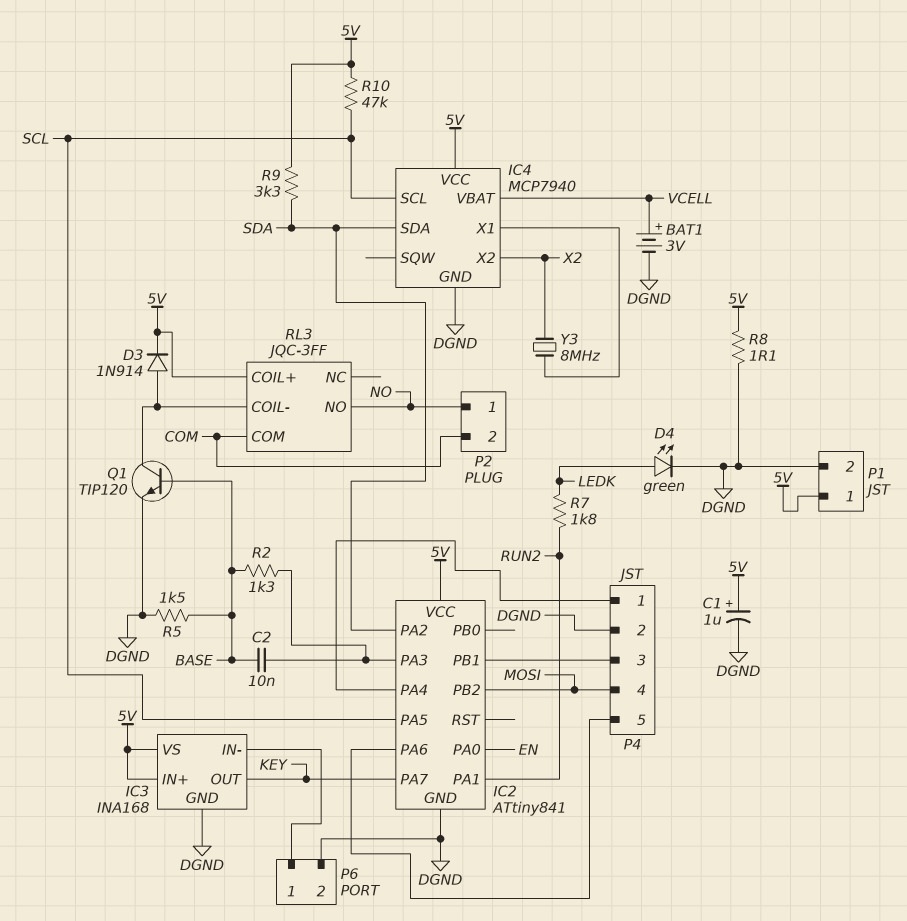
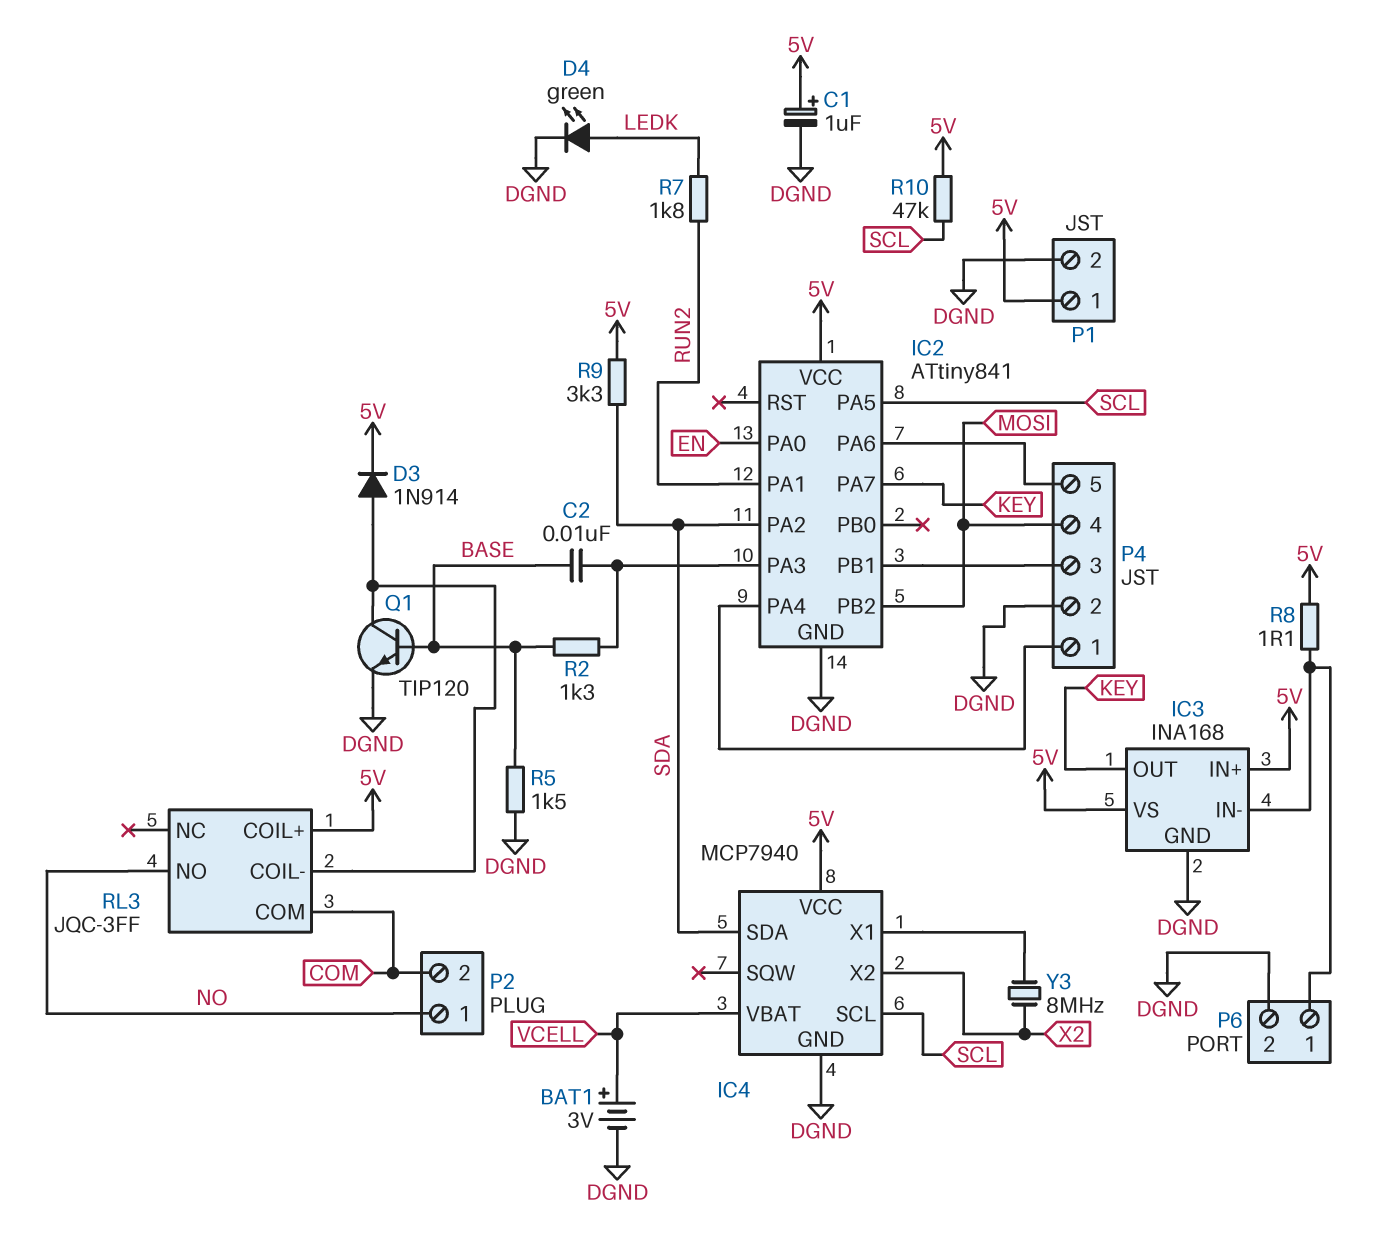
R8: 1.1 (5V, DGND) -> 1.1 (5V, IC3/IN-)

